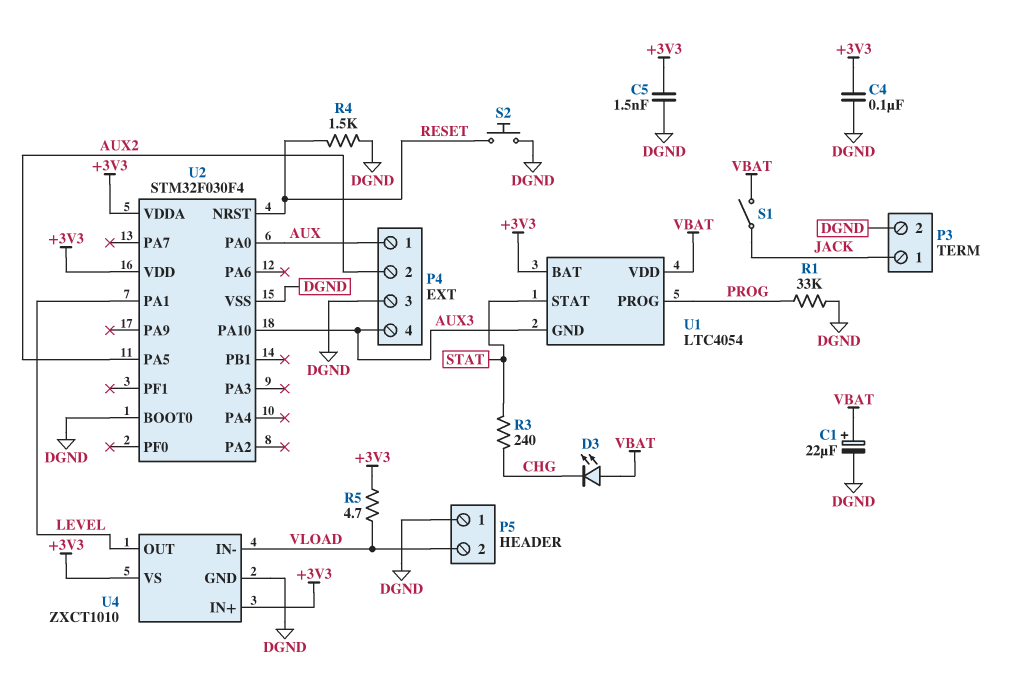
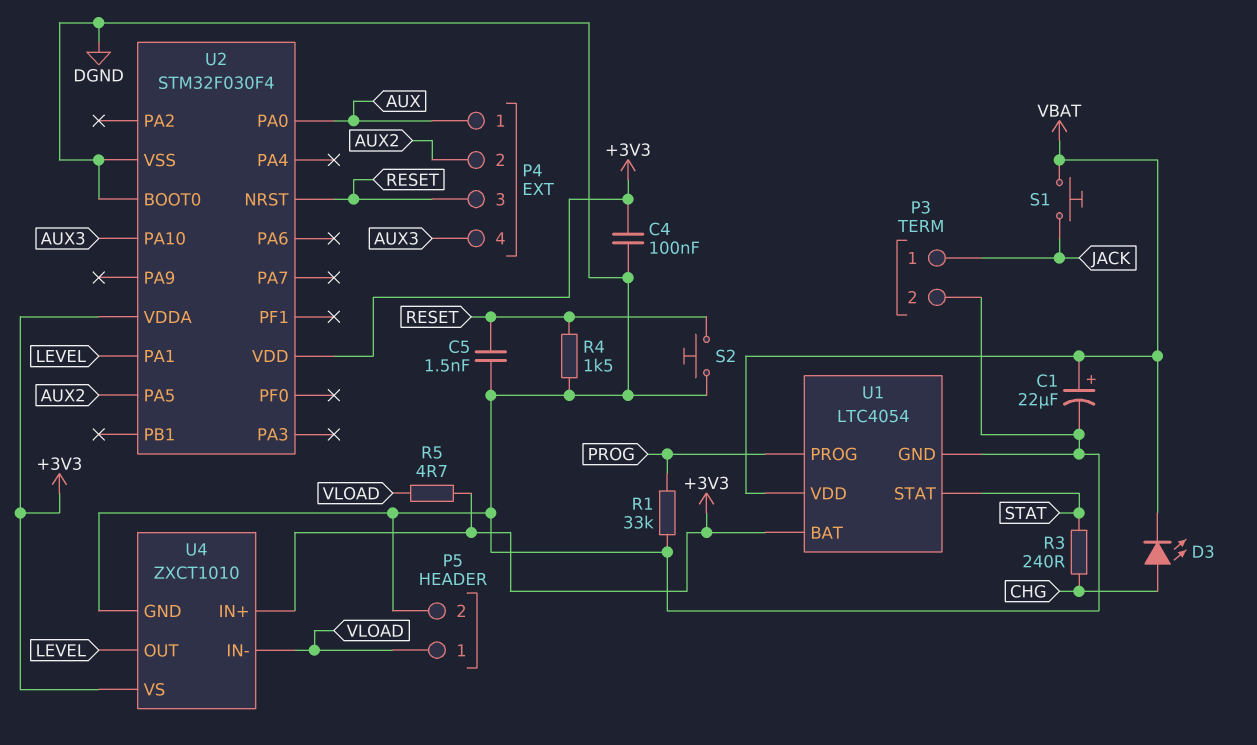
C5: 1.5nF (+3V3, DGND) -> 1.5nF (DGND, RESET)
D3: LED (A VBAT, K CHG) -> LED (A CHG, K VBAT)
P4 pin 3: DGND -> RESET
P5 pin 1: DGND -> VLOAD
P5 pin 2: VLOAD -> DGND
S1: switch (JACK, VBAT) -> button (JACK, VBAT)
U1 pin GND: AUX3 -> DGND

